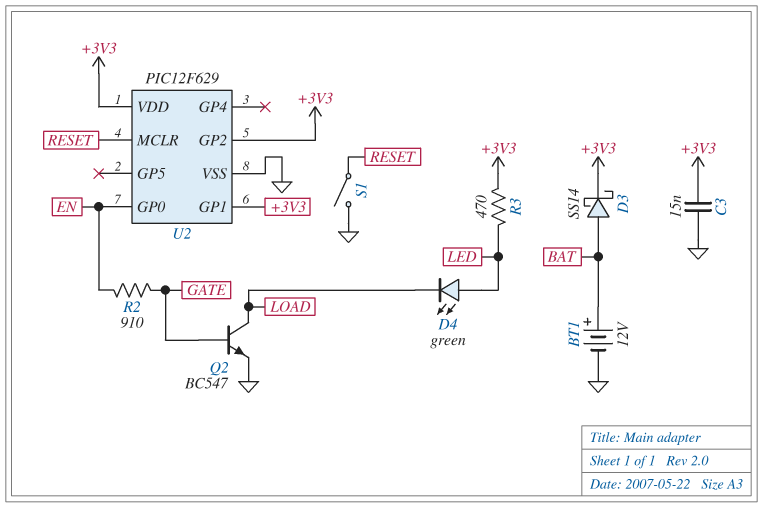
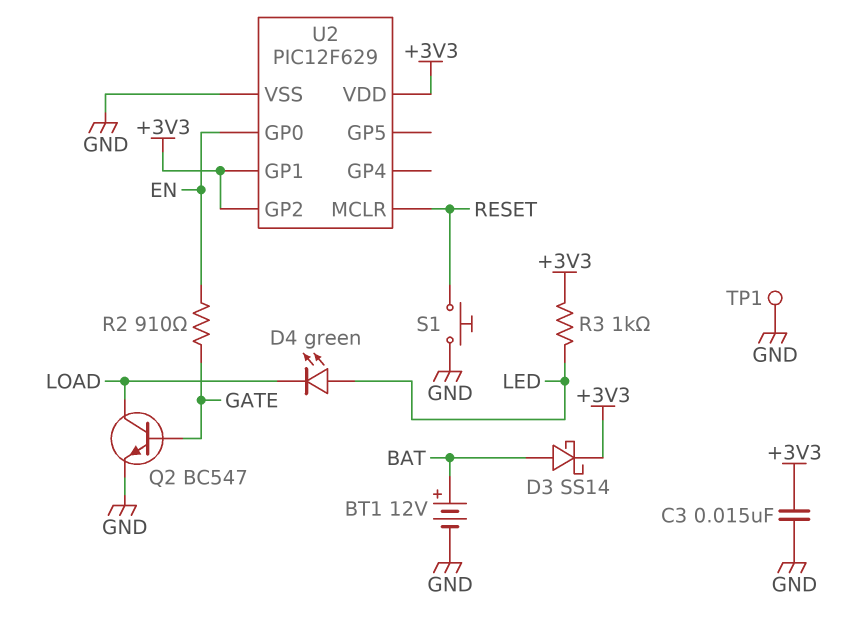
R3: 470 (+3V3, LED) -> 1k (+3V3, LED)
S1: switch (GND, RESET) -> button (GND, RESET)
TP1: none -> test point (GND)

